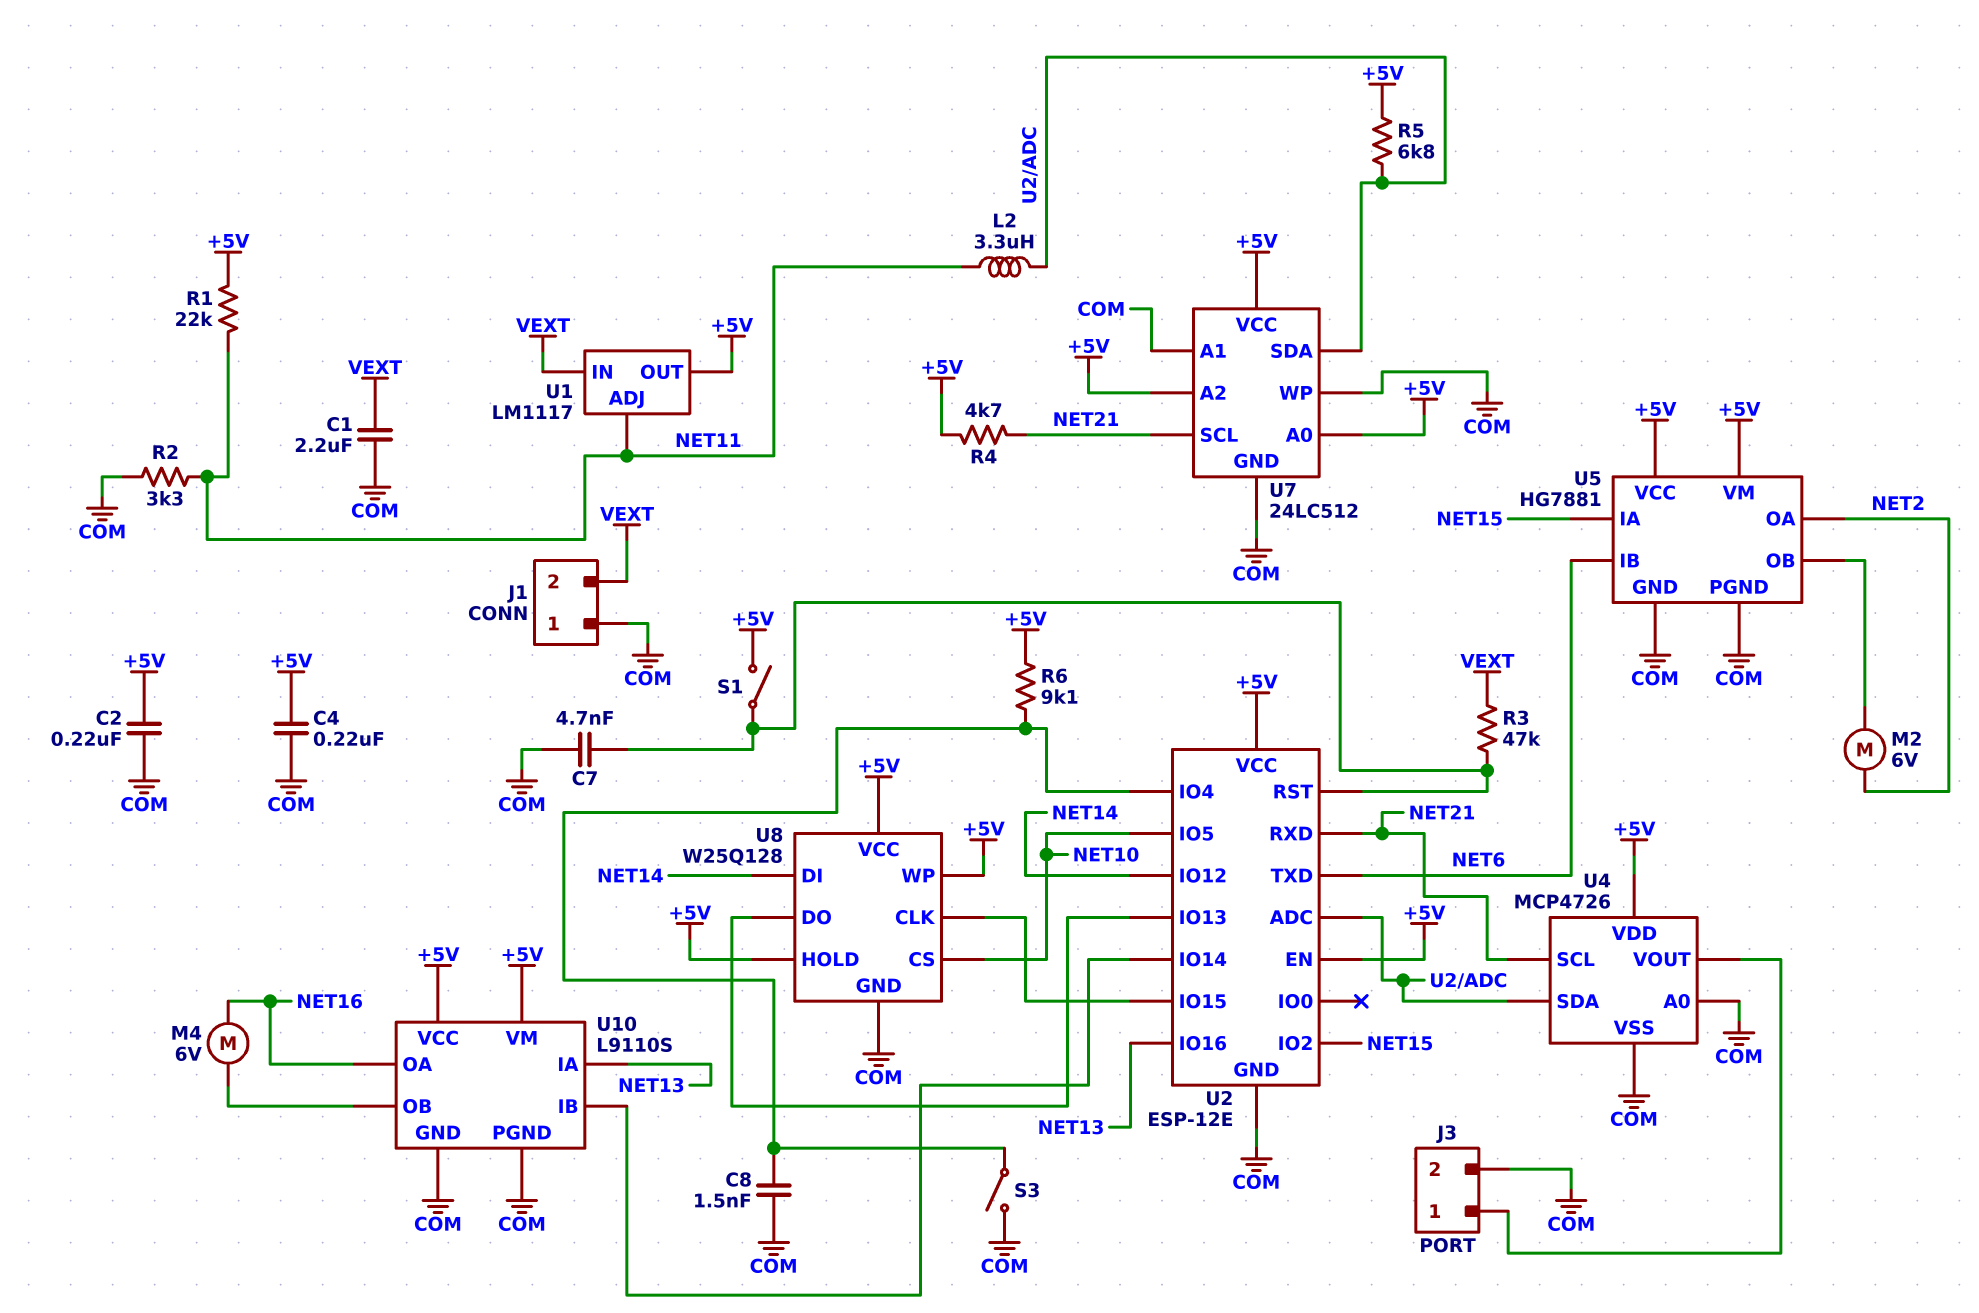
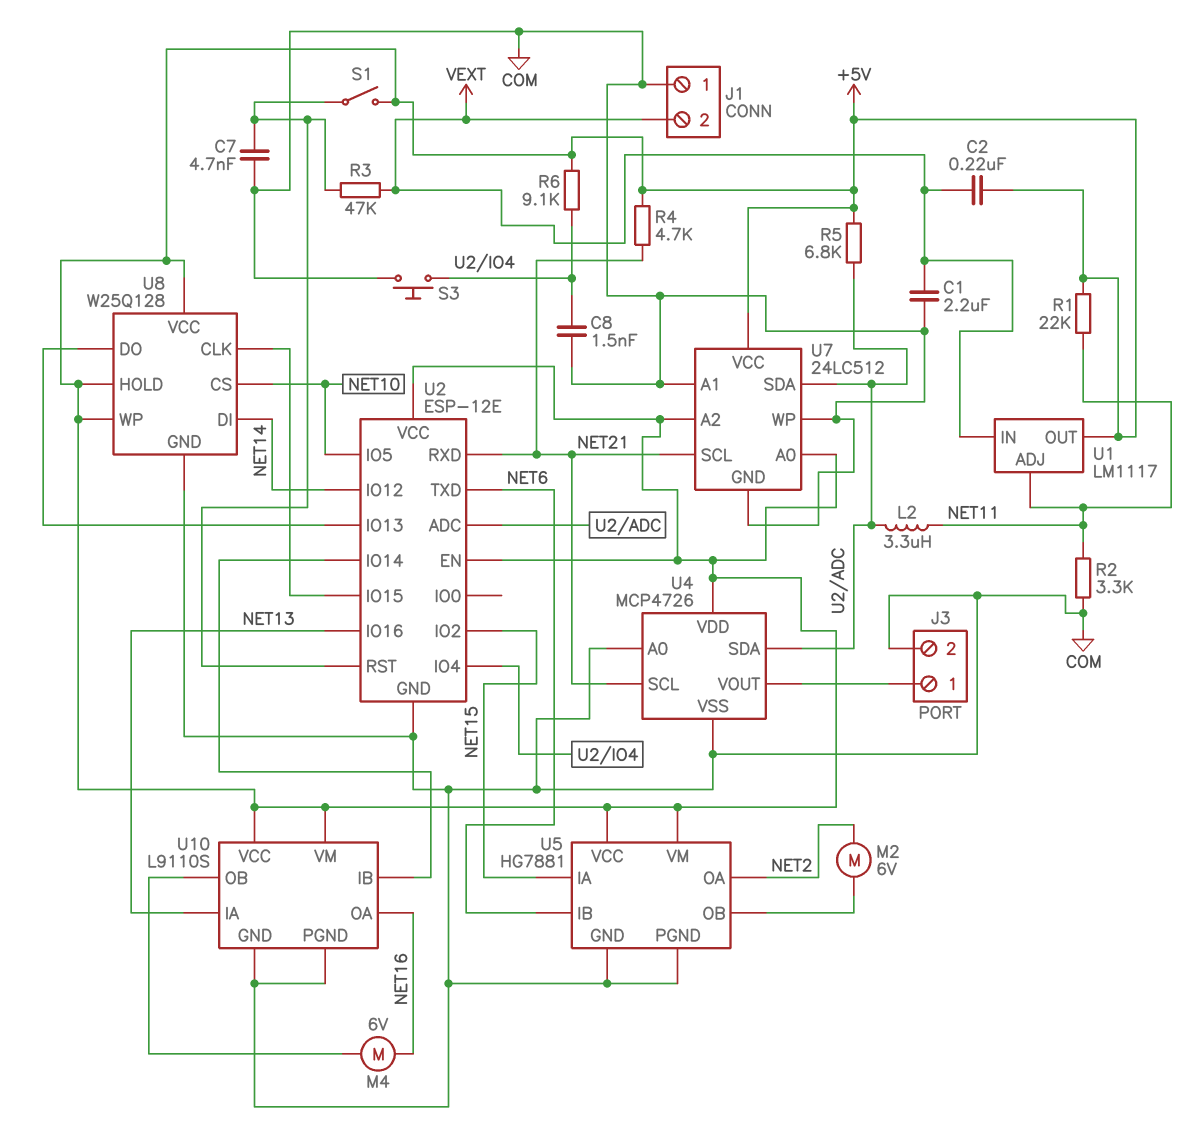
C2: 220nF (+5V, COM) -> 220nF (+5V, VEXT)
C4: 220nF (+5V, COM) -> none
S3: switch (COM, U2/IO4) -> button (COM, U2/IO4)

